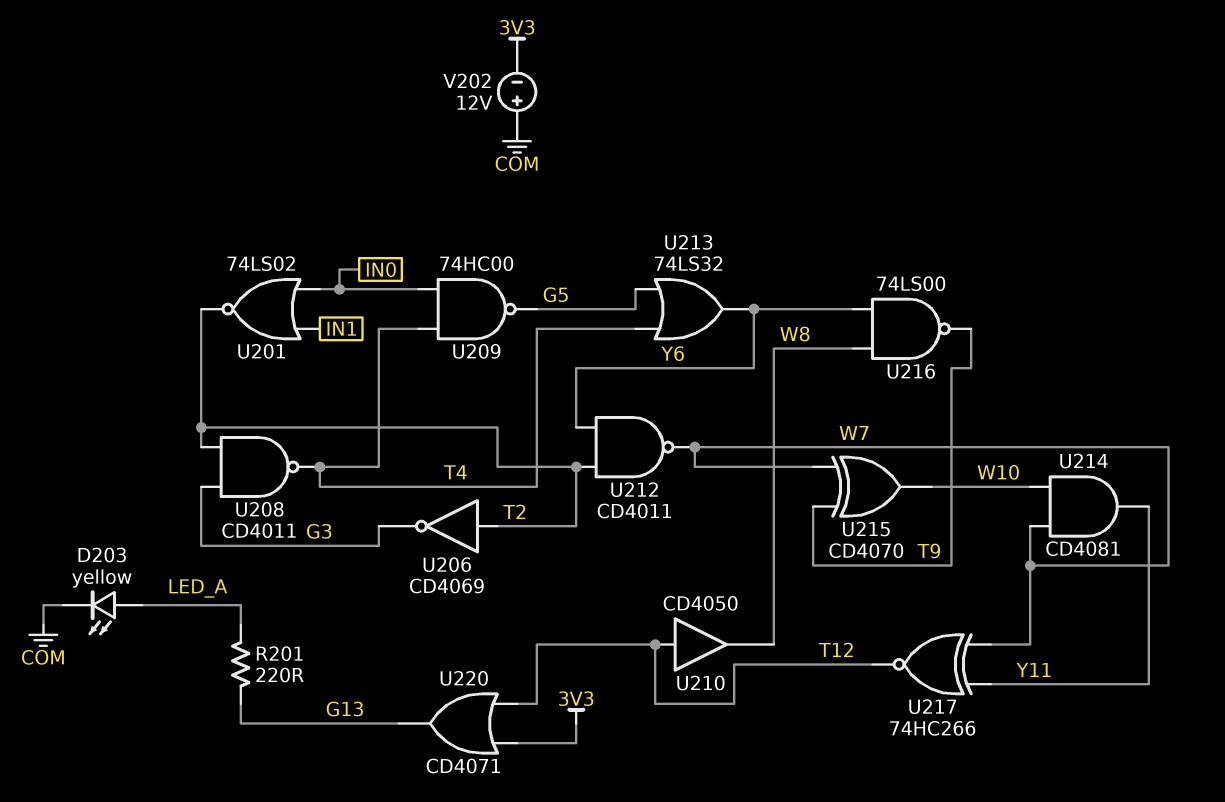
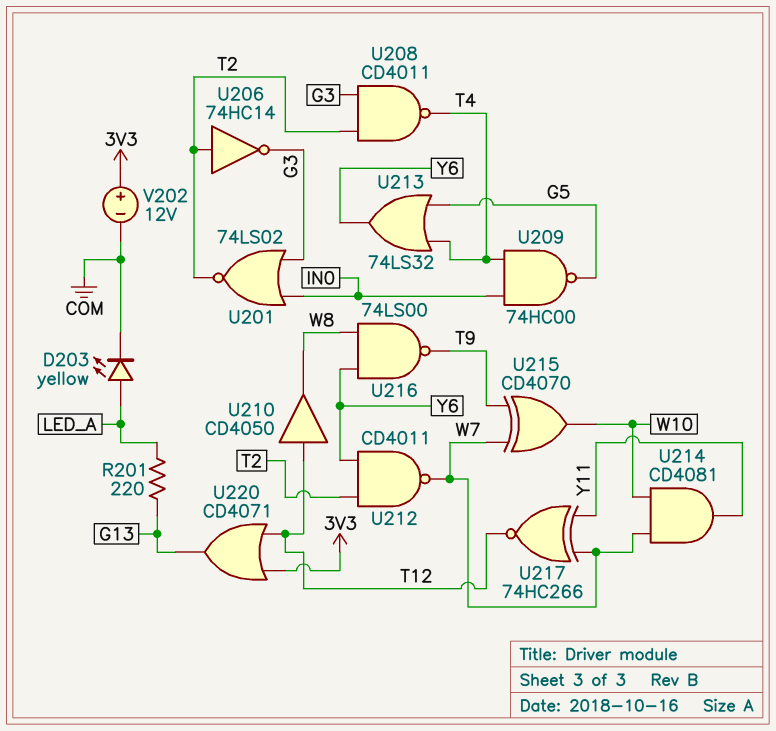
U201: NOR 74LS02 (in IN0, in IN1, out T2) -> NOR 74LS02 (in G3, in IN0, out T2)
U206: NOT CD4069 (in T2, out G3) -> NOT 74HC14 (in T2, out G3)
V202: 12V (plus COM, minus 3V3) -> 12V (plus 3V3, minus COM)

